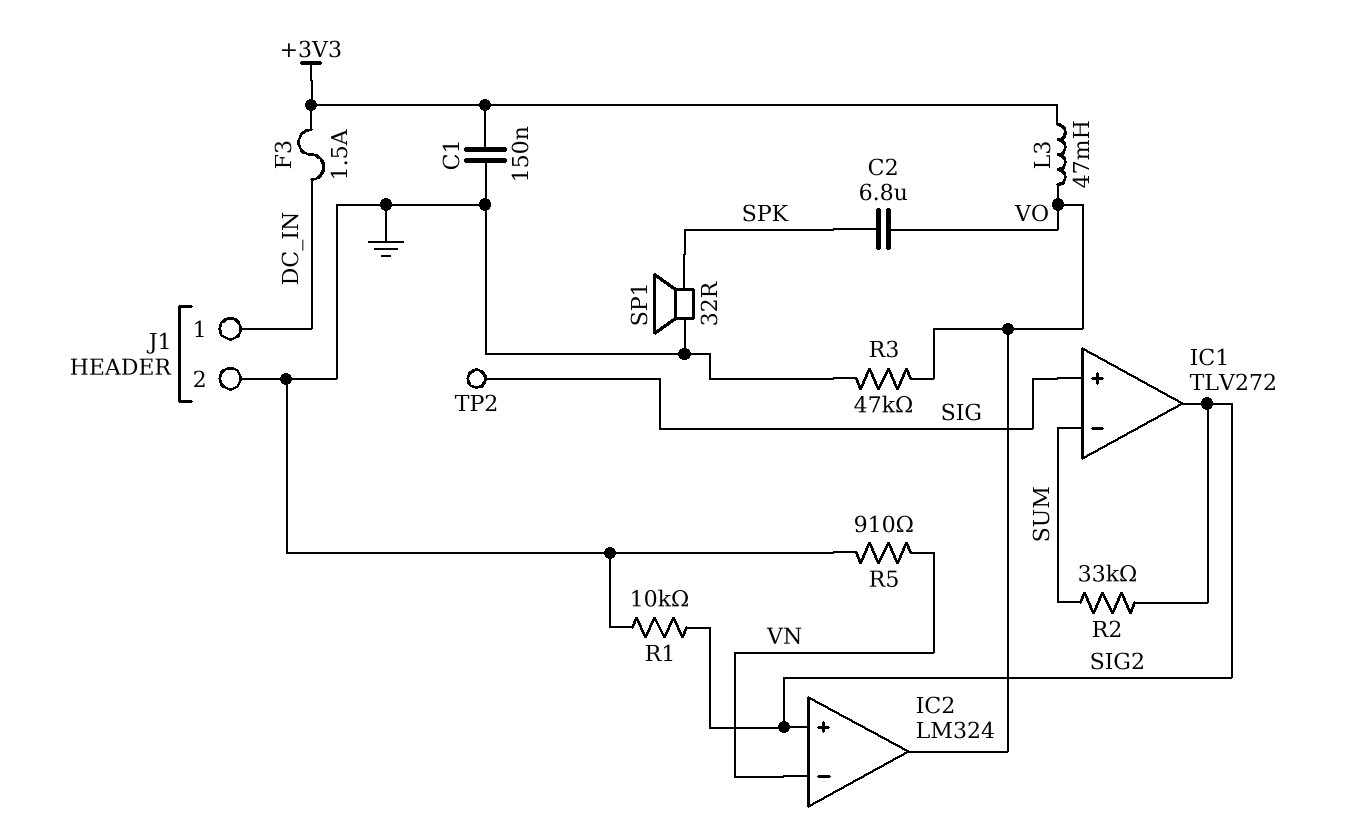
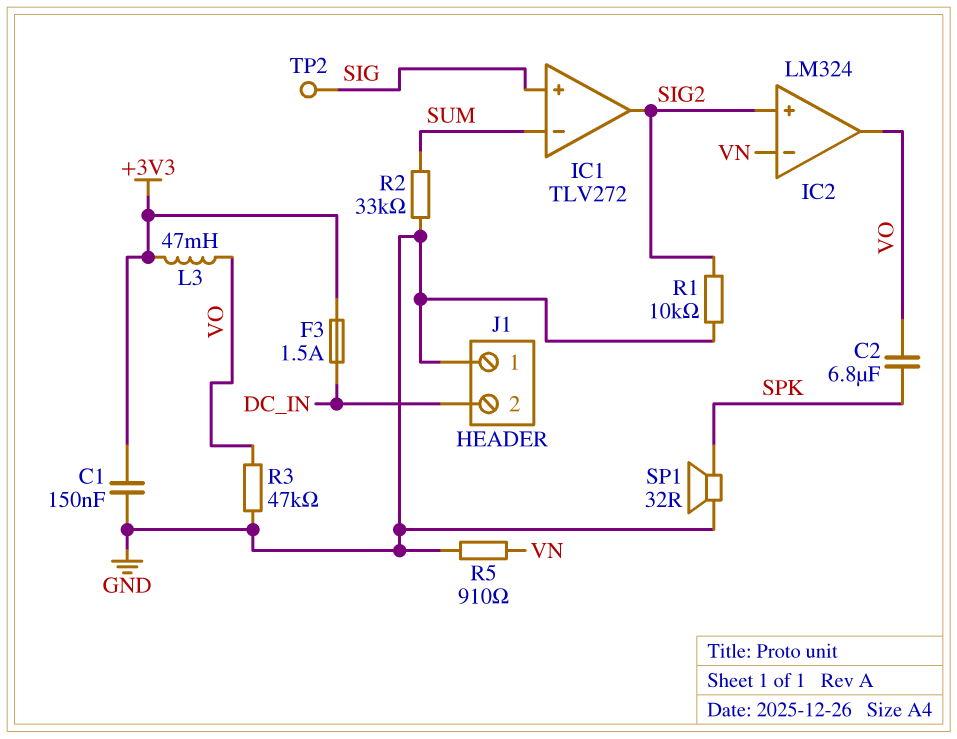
J1 pin 1: DC_IN -> GND
J1 pin 2: GND -> DC_IN
R2: 33k (SIG2, SUM) -> 33k (GND, SUM)

